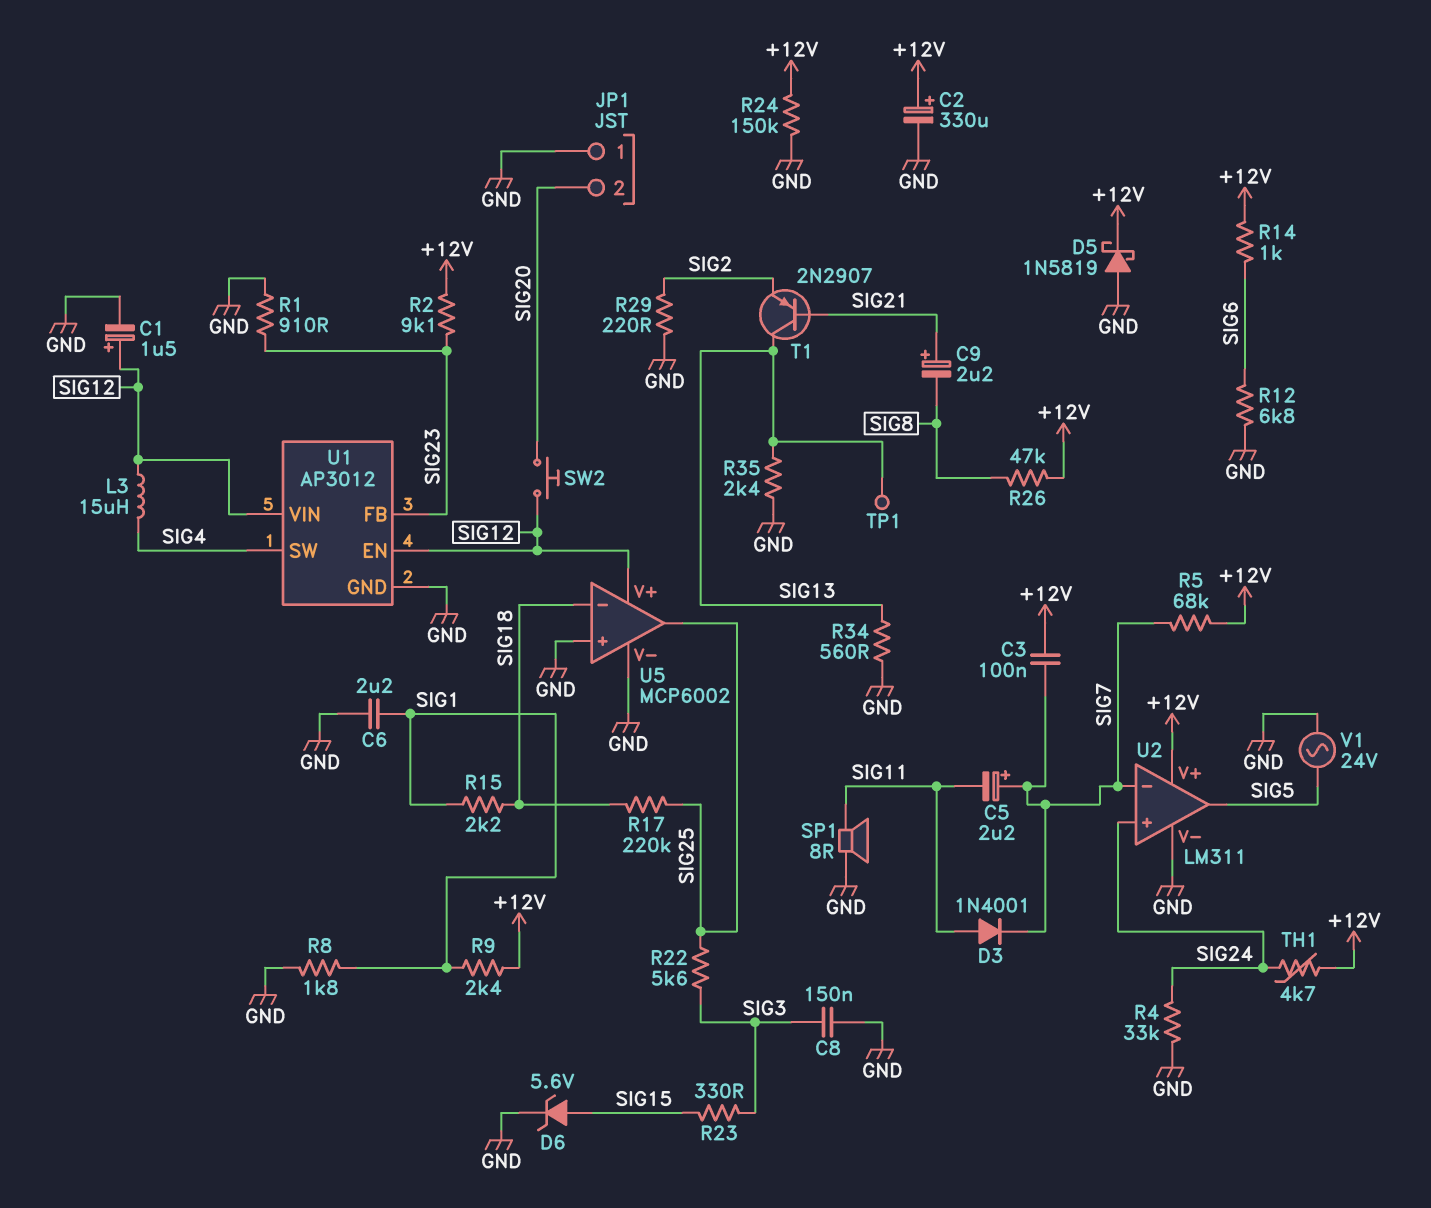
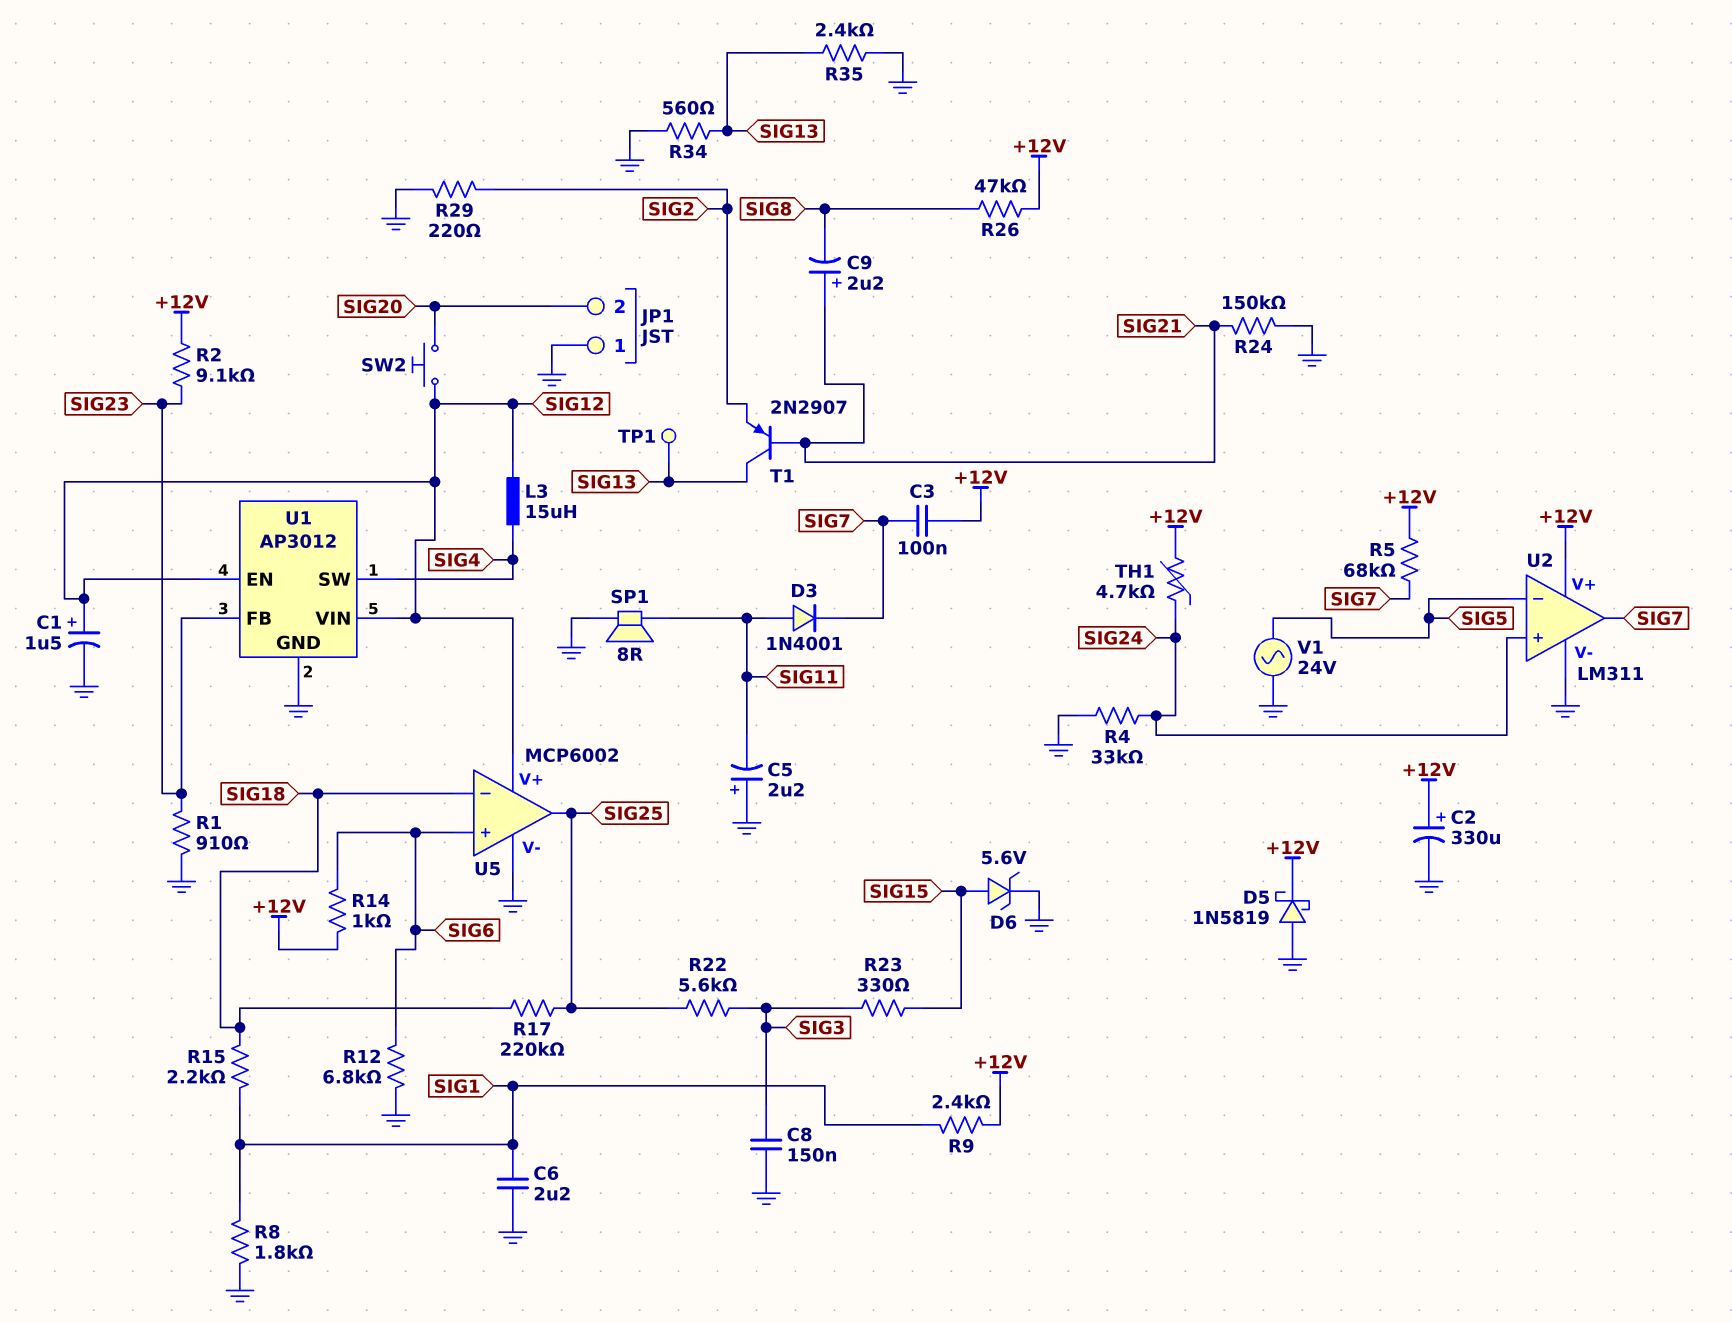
C5: 2.2uF (plus SIG7, minus SIG11) -> 2.2uF (plus GND, minus SIG11)
R24: 150k (+12V, GND) -> 150k (GND, SIG21)
U2 pin in-: SIG7 -> SIG5
U2 pin out: SIG5 -> SIG7
U5 pin in+: GND -> SIG6

